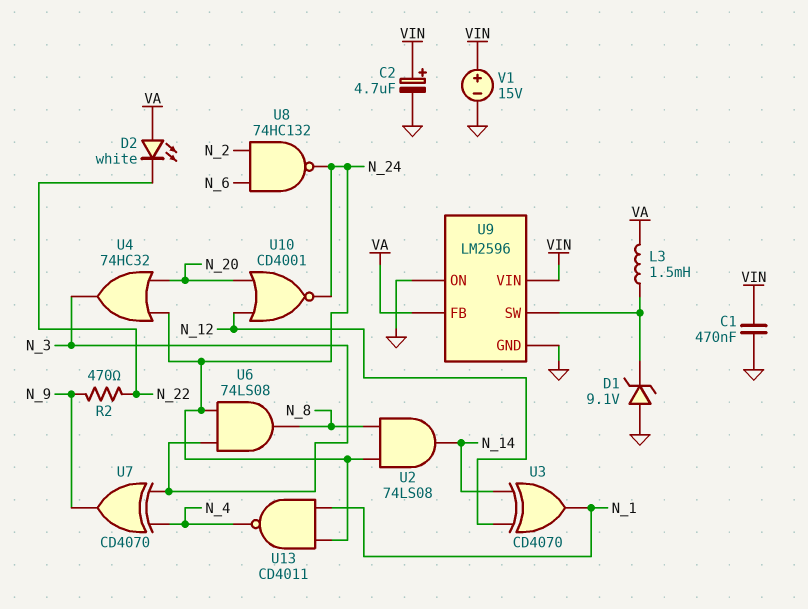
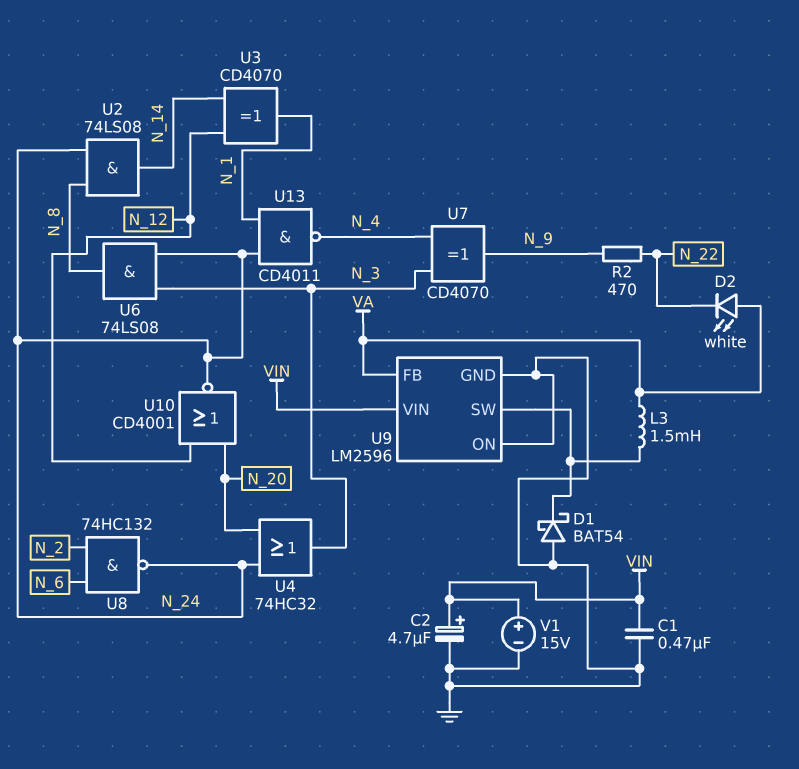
D1: zener 9.1V (A GND, K U9/SW) -> schottky BAT54 (A GND, K U9/SW)

